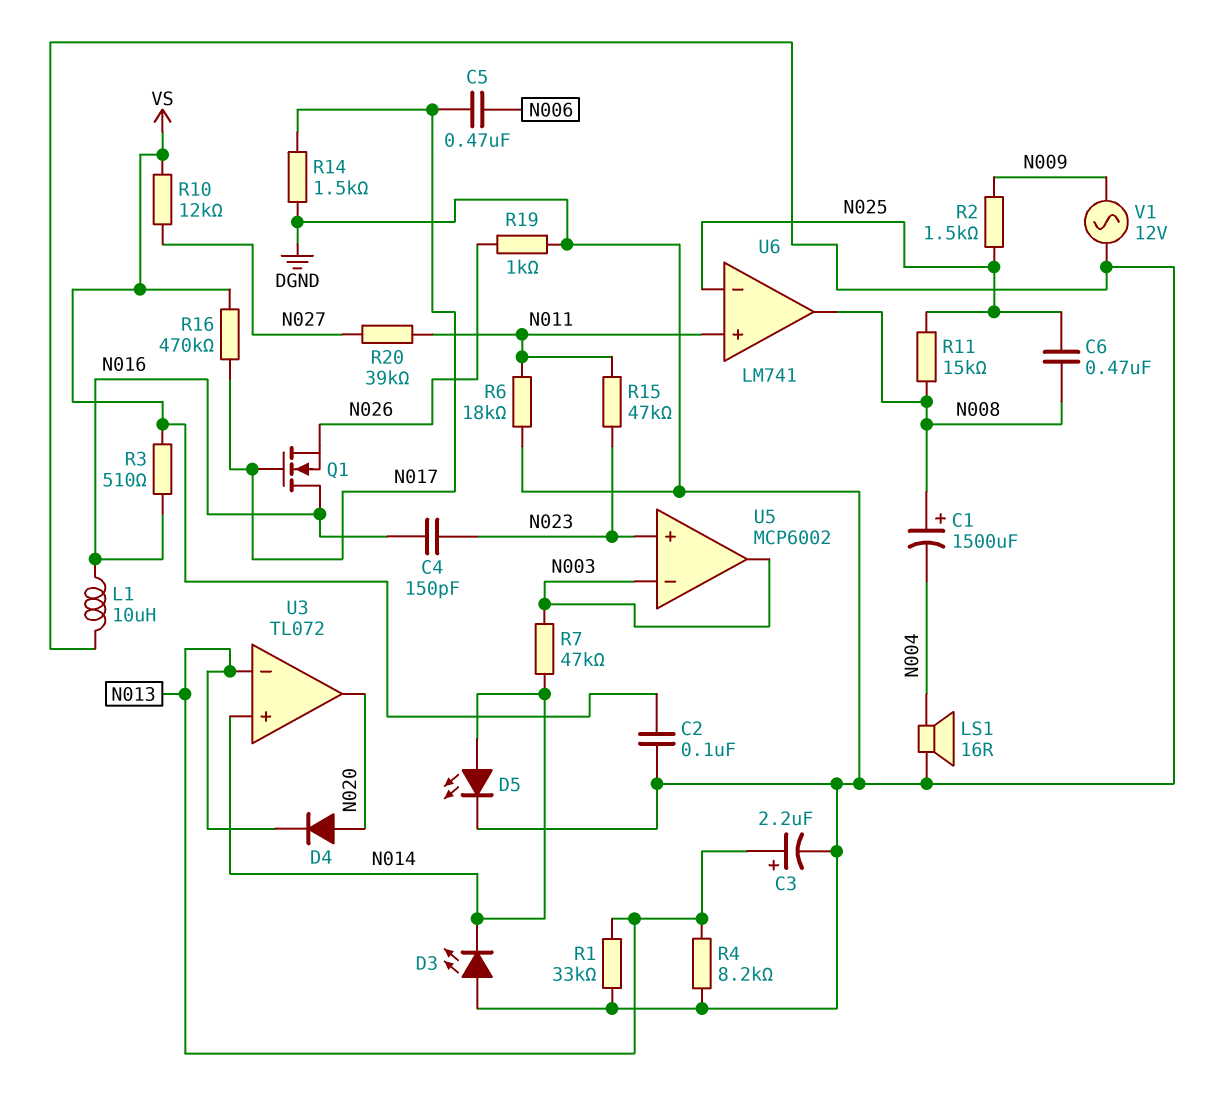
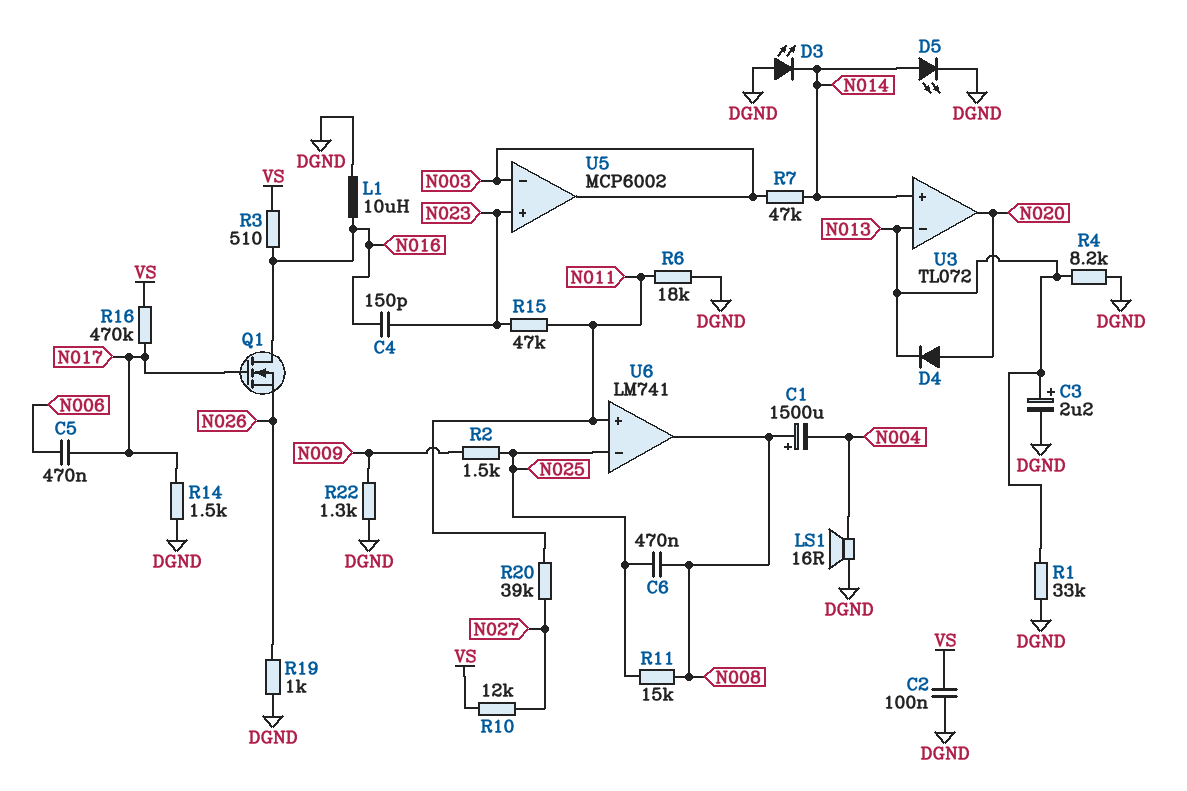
R22: none -> 1.3k (DGND, N009)
V1: AC 12V (DGND, N009) -> none

